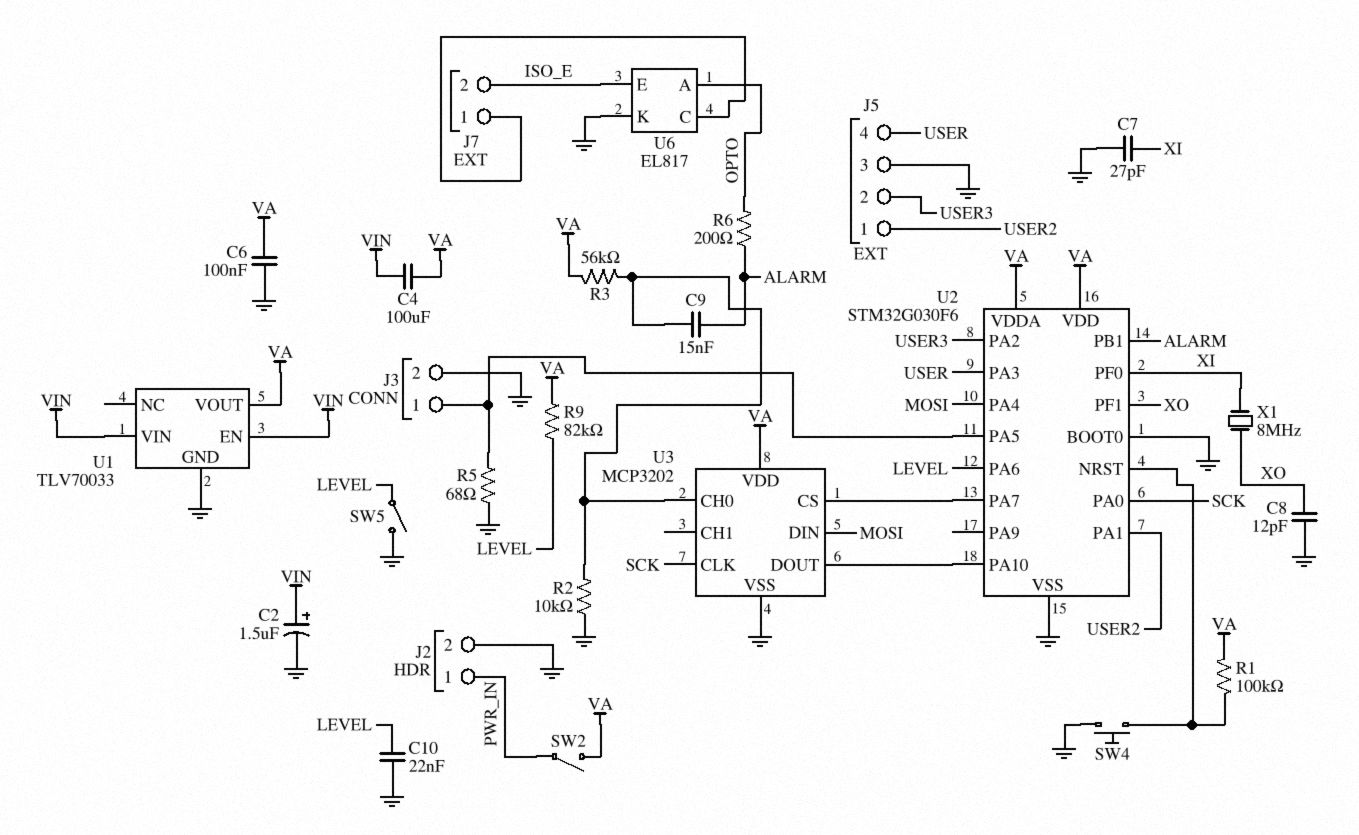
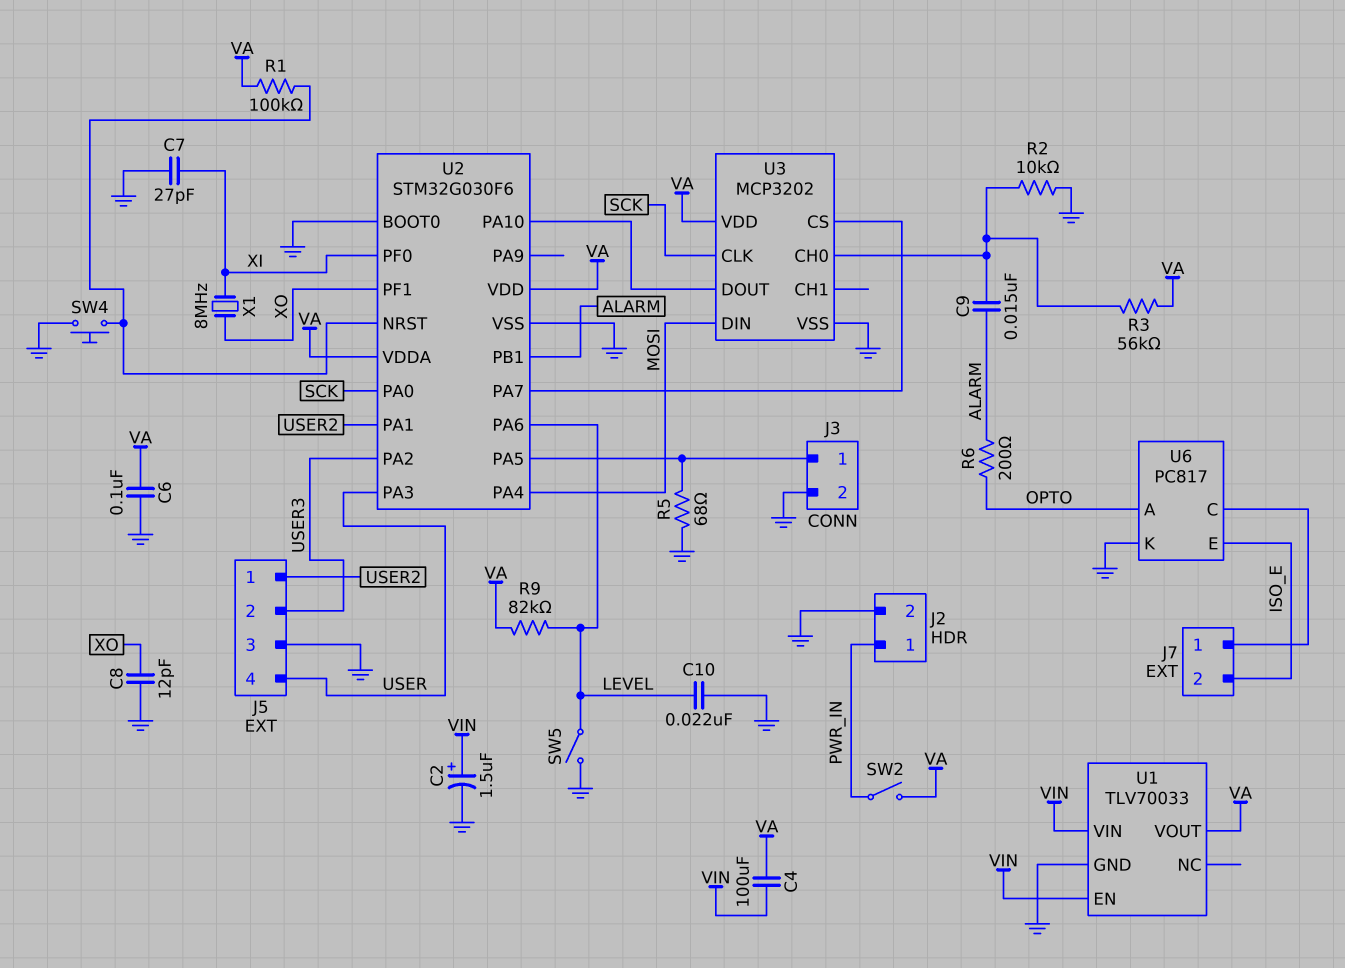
U6: EL817 -> PC817

